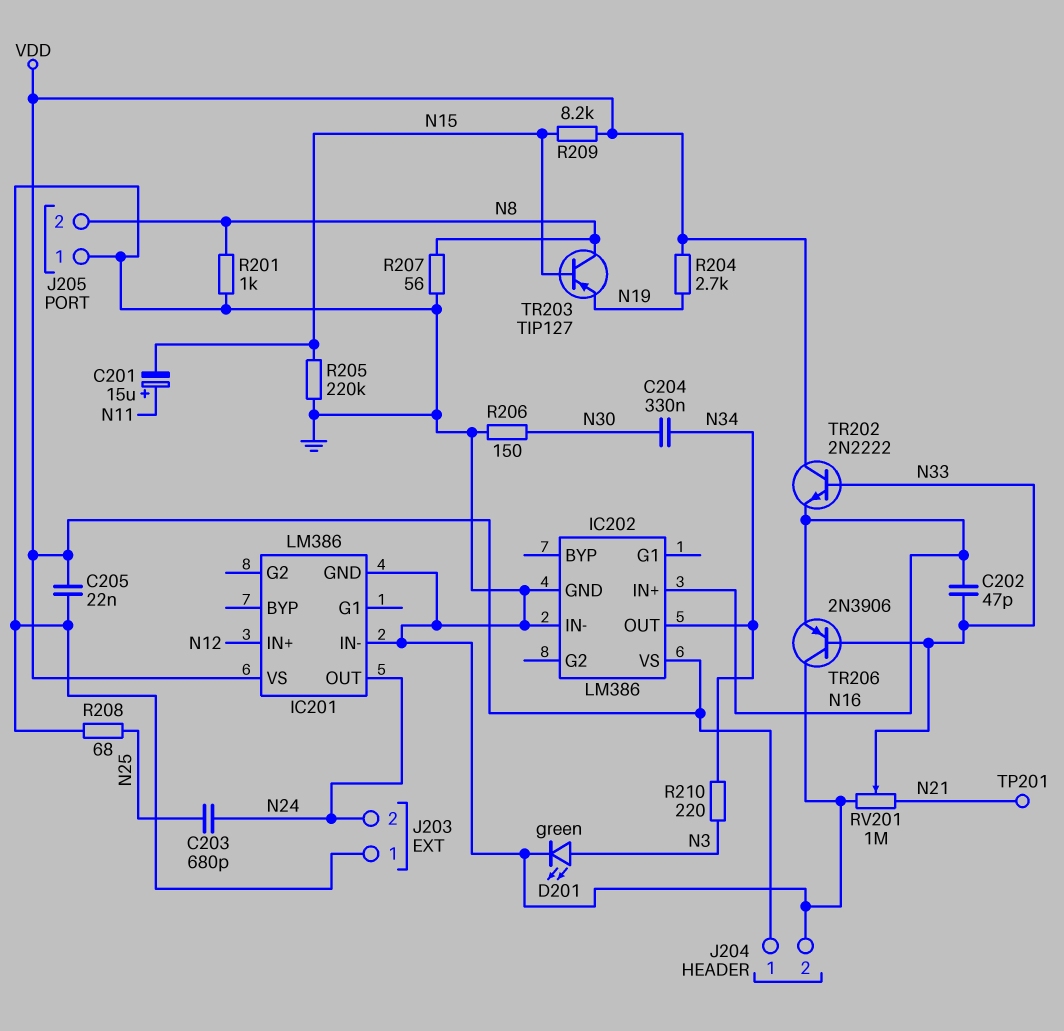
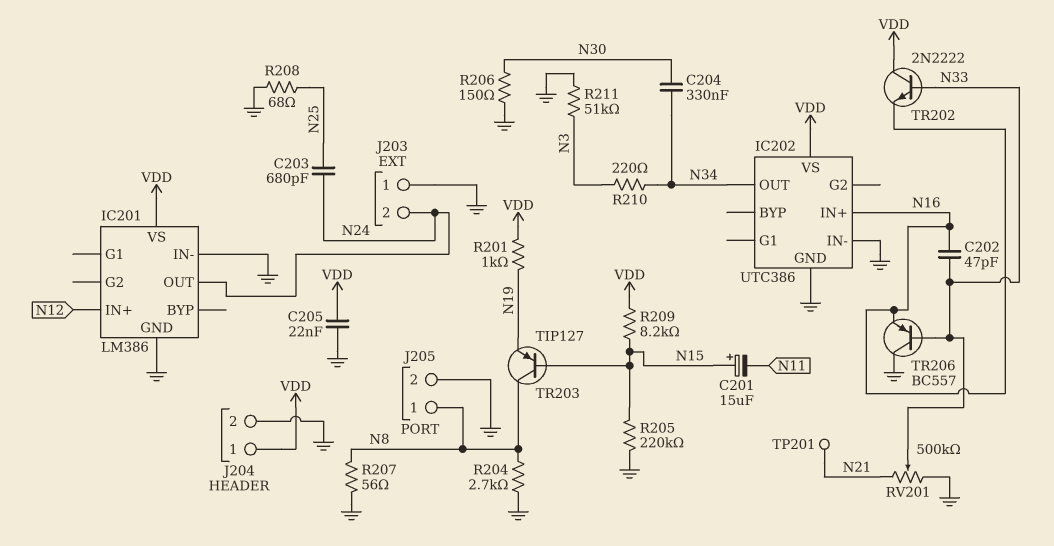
C201: 15uF (plus N11, minus N15) -> 15uF (plus N15, minus N11)
D201: LED green (A N3, K GND) -> none
IC202: LM386 -> UTC386
J205 pin 1: GND -> N8
J205 pin 2: N8 -> GND
R201: 1k (GND, N8) -> 1k (N19, VDD)
R204: 2.7k (N19, VDD) -> 2.7k (GND, N8)
R211: none -> 51k (GND, N3)
RV201: 1M (GND, N21, wiper N33) -> 500k (GND, N21, wiper N33)
TR206: PNP 2N3906 (B N33, C GND, E N16) -> PNP BC557 (B N33, C GND, E N16)

